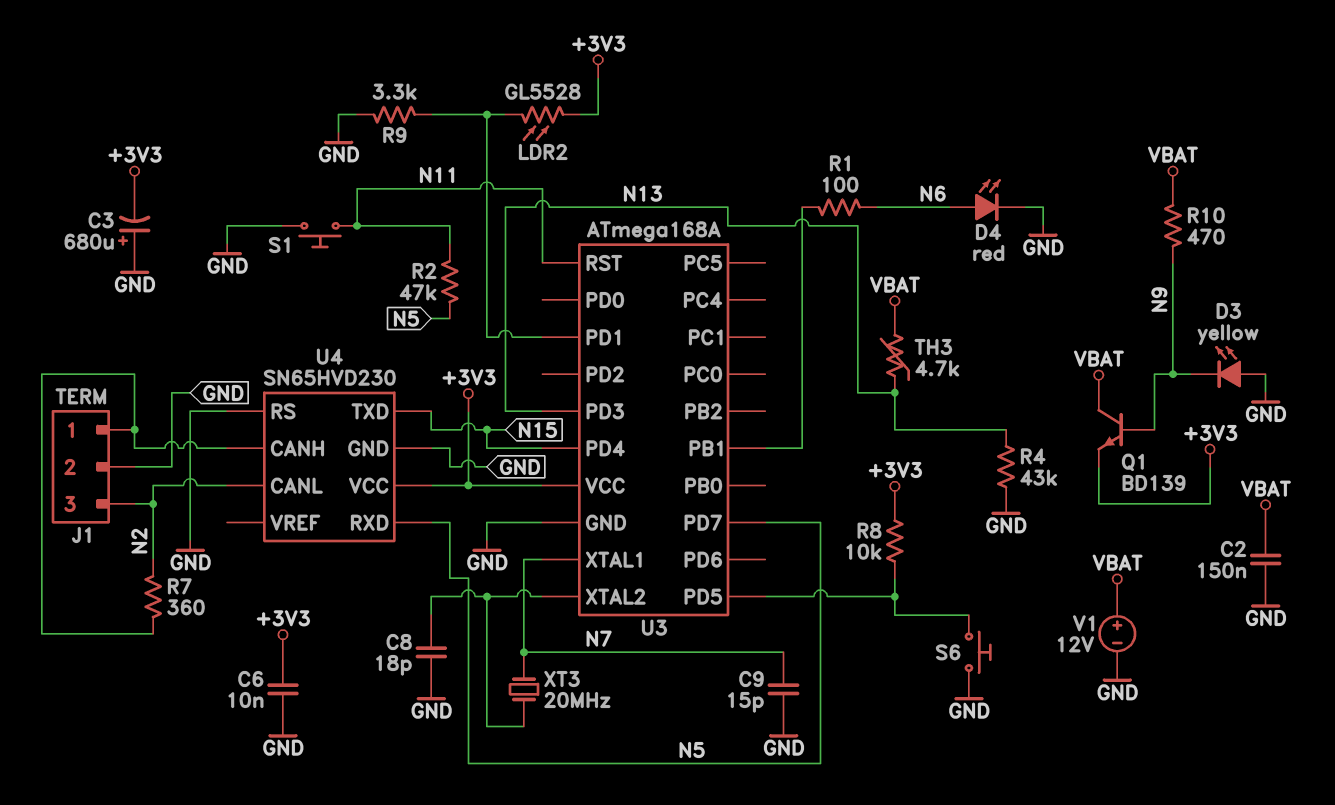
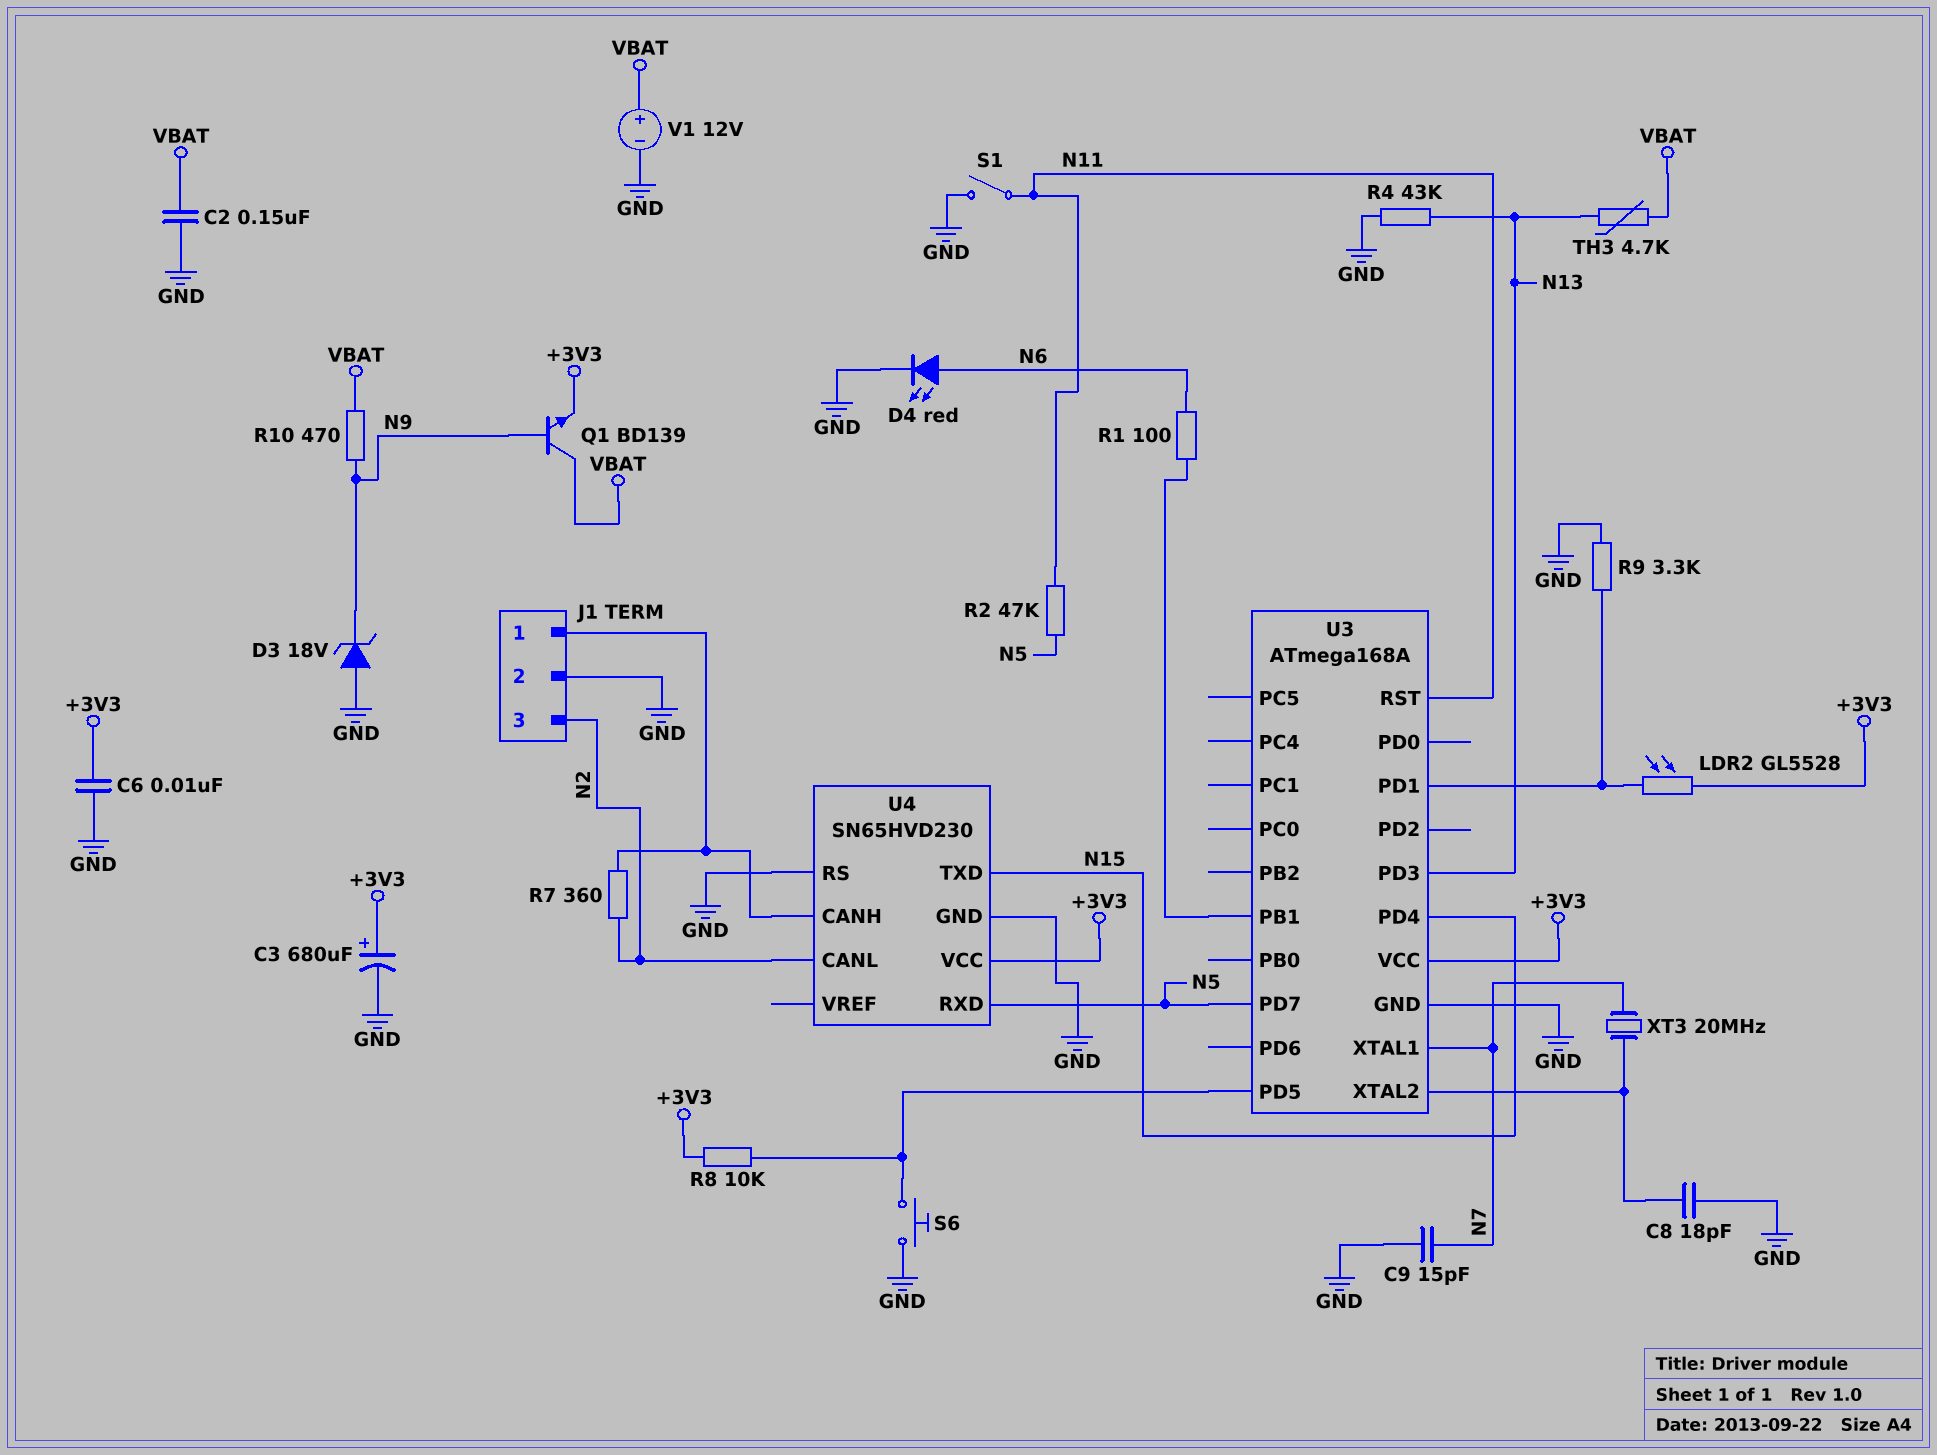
C3: 680uF (plus GND, minus +3V3) -> 680uF (plus +3V3, minus GND)
D3: LED yellow (A GND, K N9) -> zener 18V (A GND, K N9)
S1: button (GND, N11) -> switch (GND, N11)

